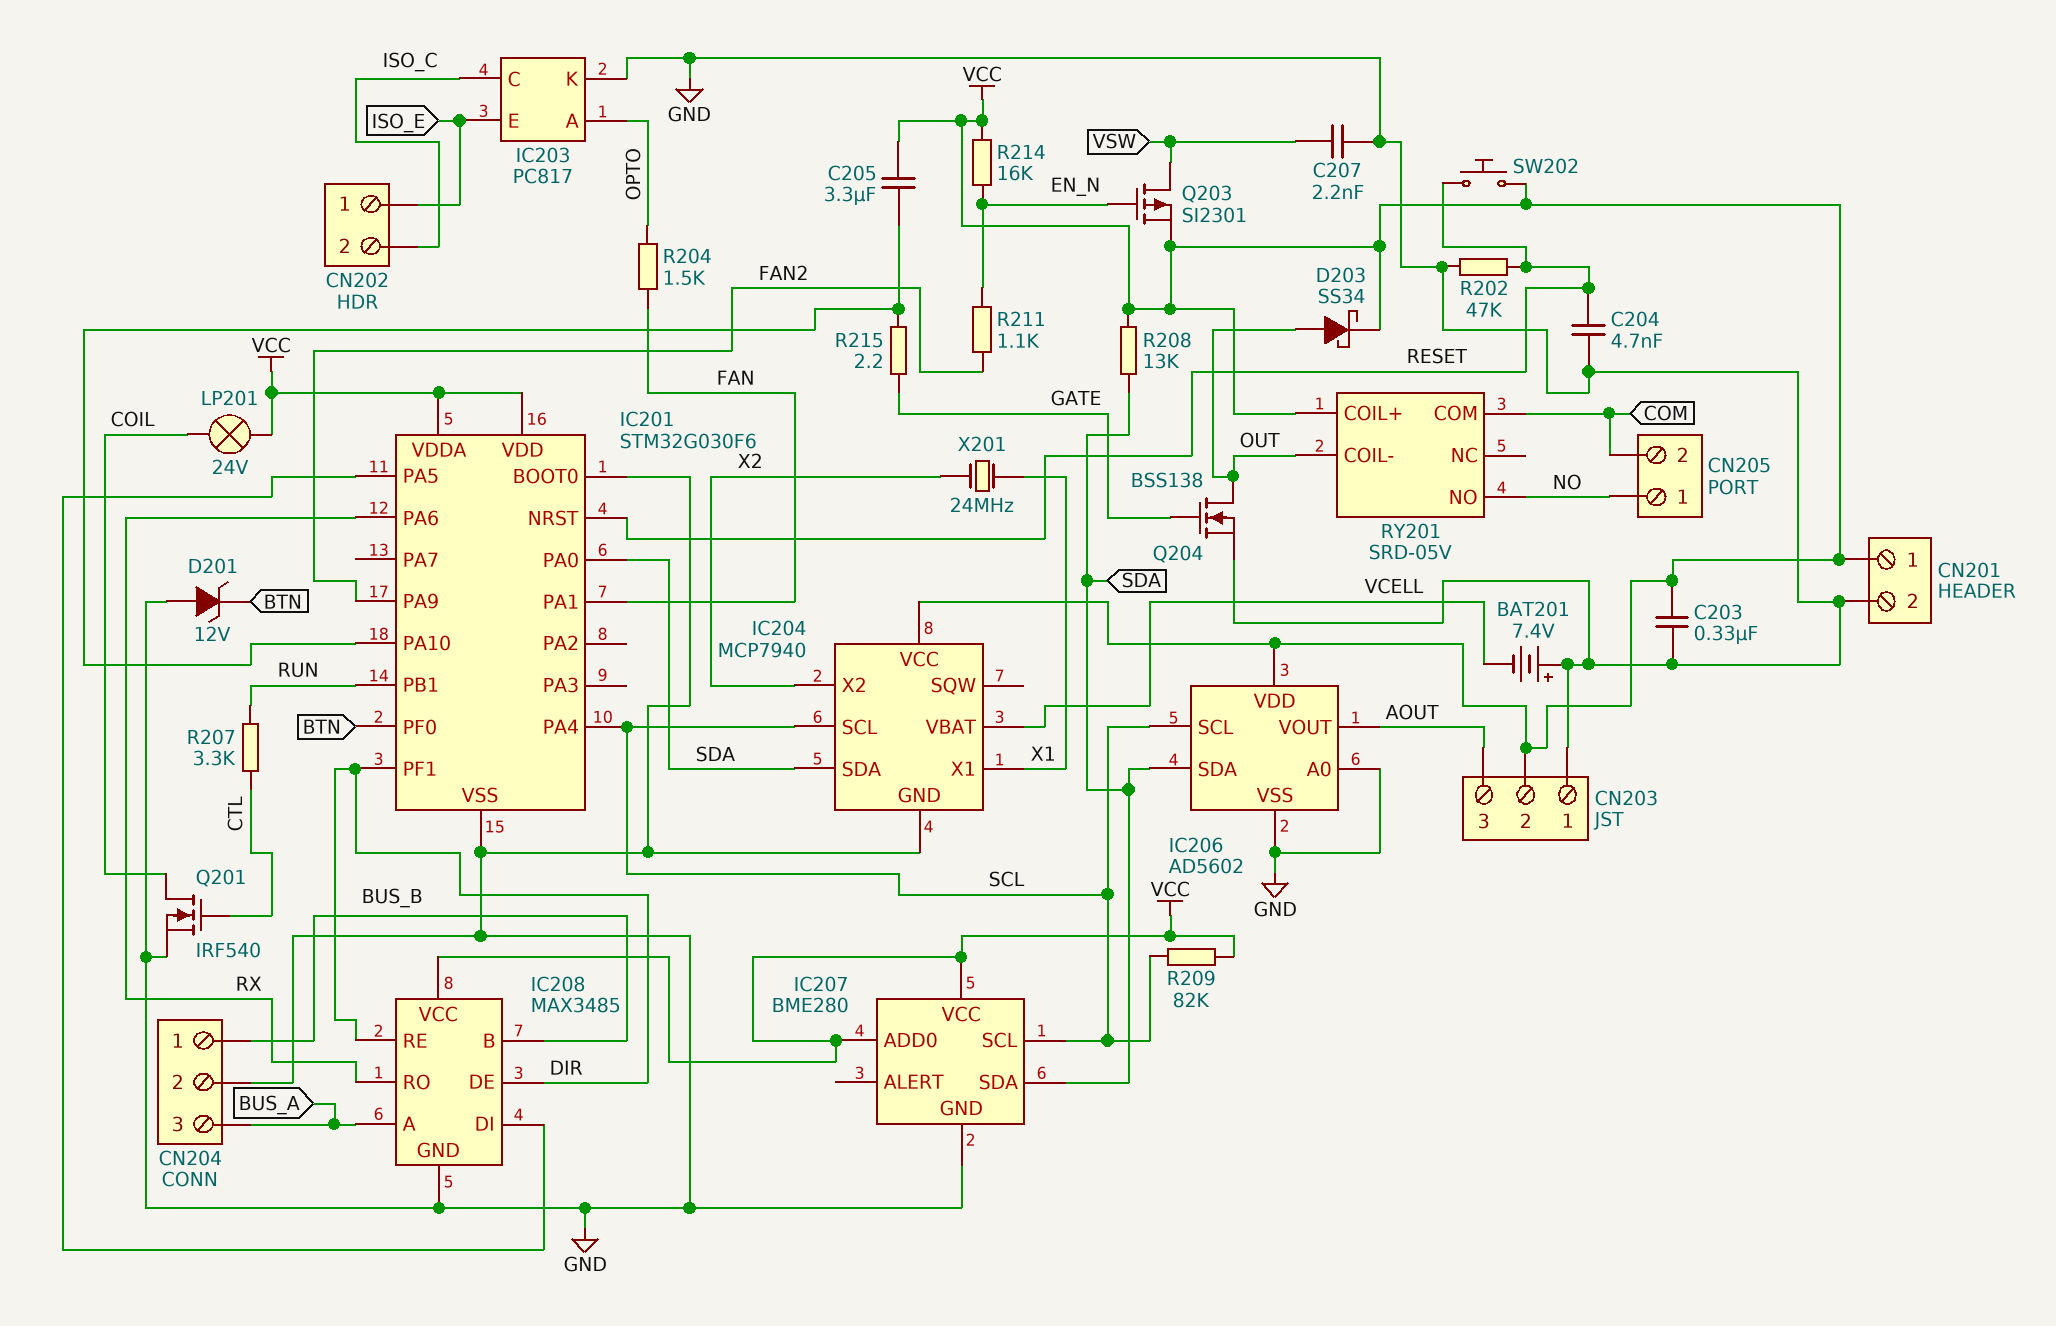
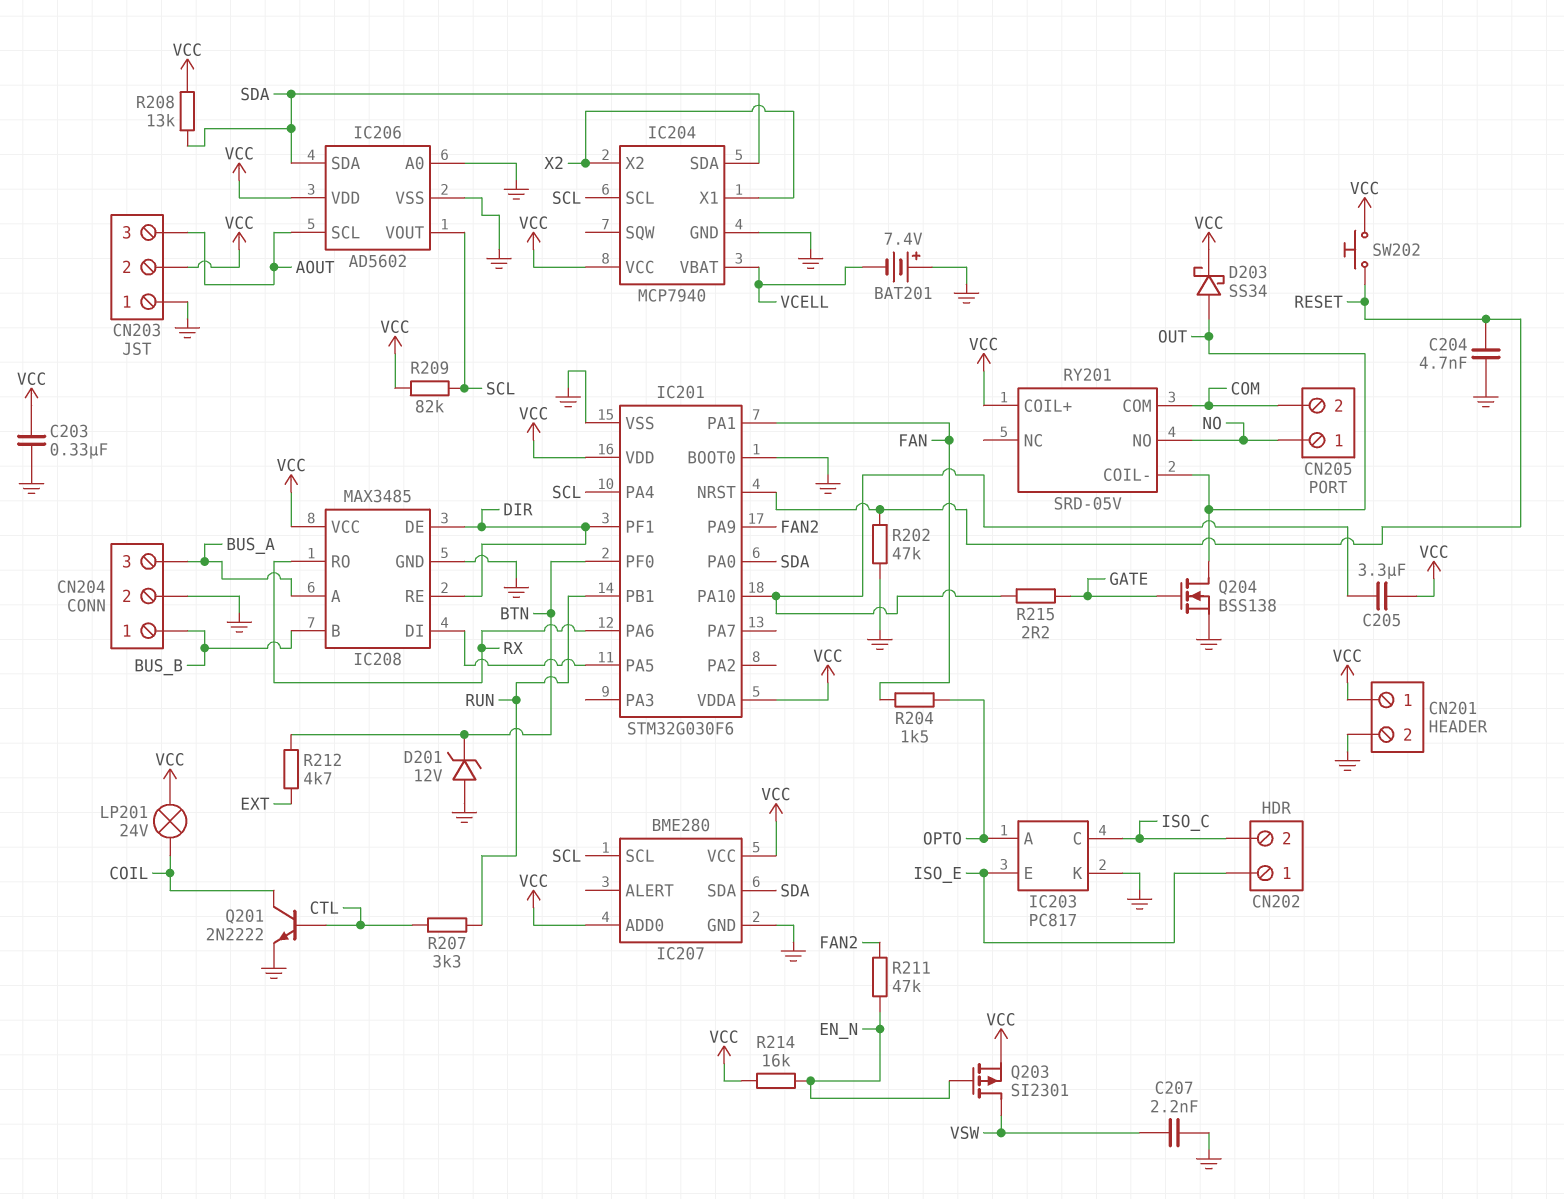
IC204 pin X1: X1 -> X2
IC206 pin SCL: SCL -> AOUT
IC206 pin VOUT: AOUT -> SCL
Q201: NMOS IRF540 (G CTL, D COIL, S GND) -> NPN 2N2222 (B CTL, C COIL, E GND)
R211: 1.1k (EN_N, FAN2) -> 47k (EN_N, FAN2)
R212: none -> 4.7k (BTN, EXT)
X201: 24MHz (X1, X2) -> none

